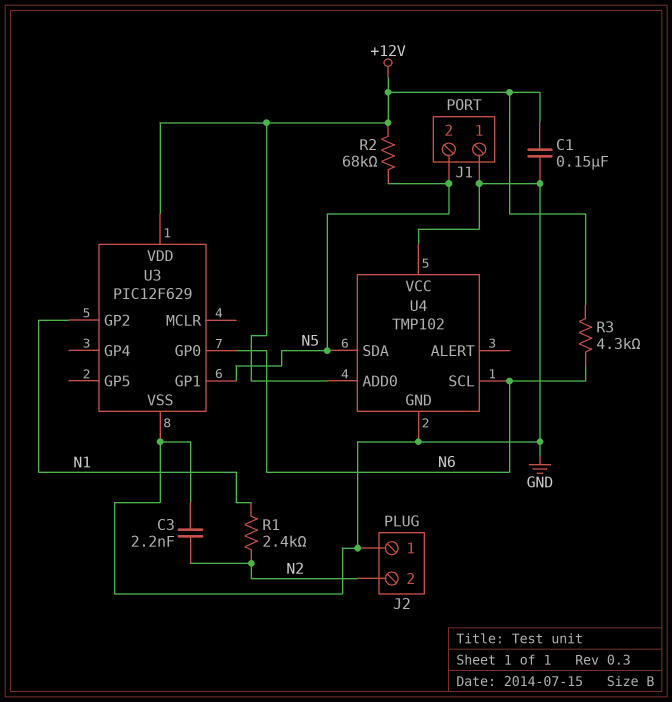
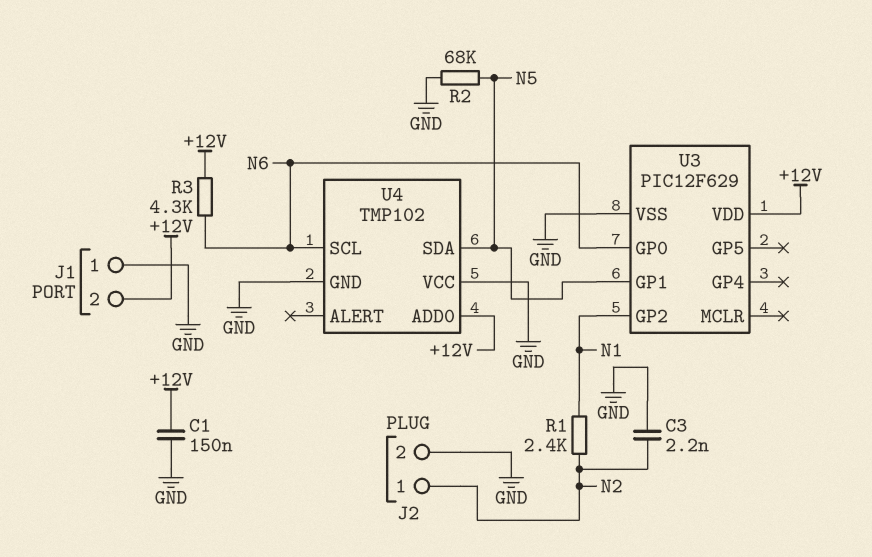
J1 pin 2: N5 -> +12V
J2 pin 1: GND -> N2
J2 pin 2: N2 -> GND
R2: 68k (+12V, N5) -> 68k (GND, N5)

